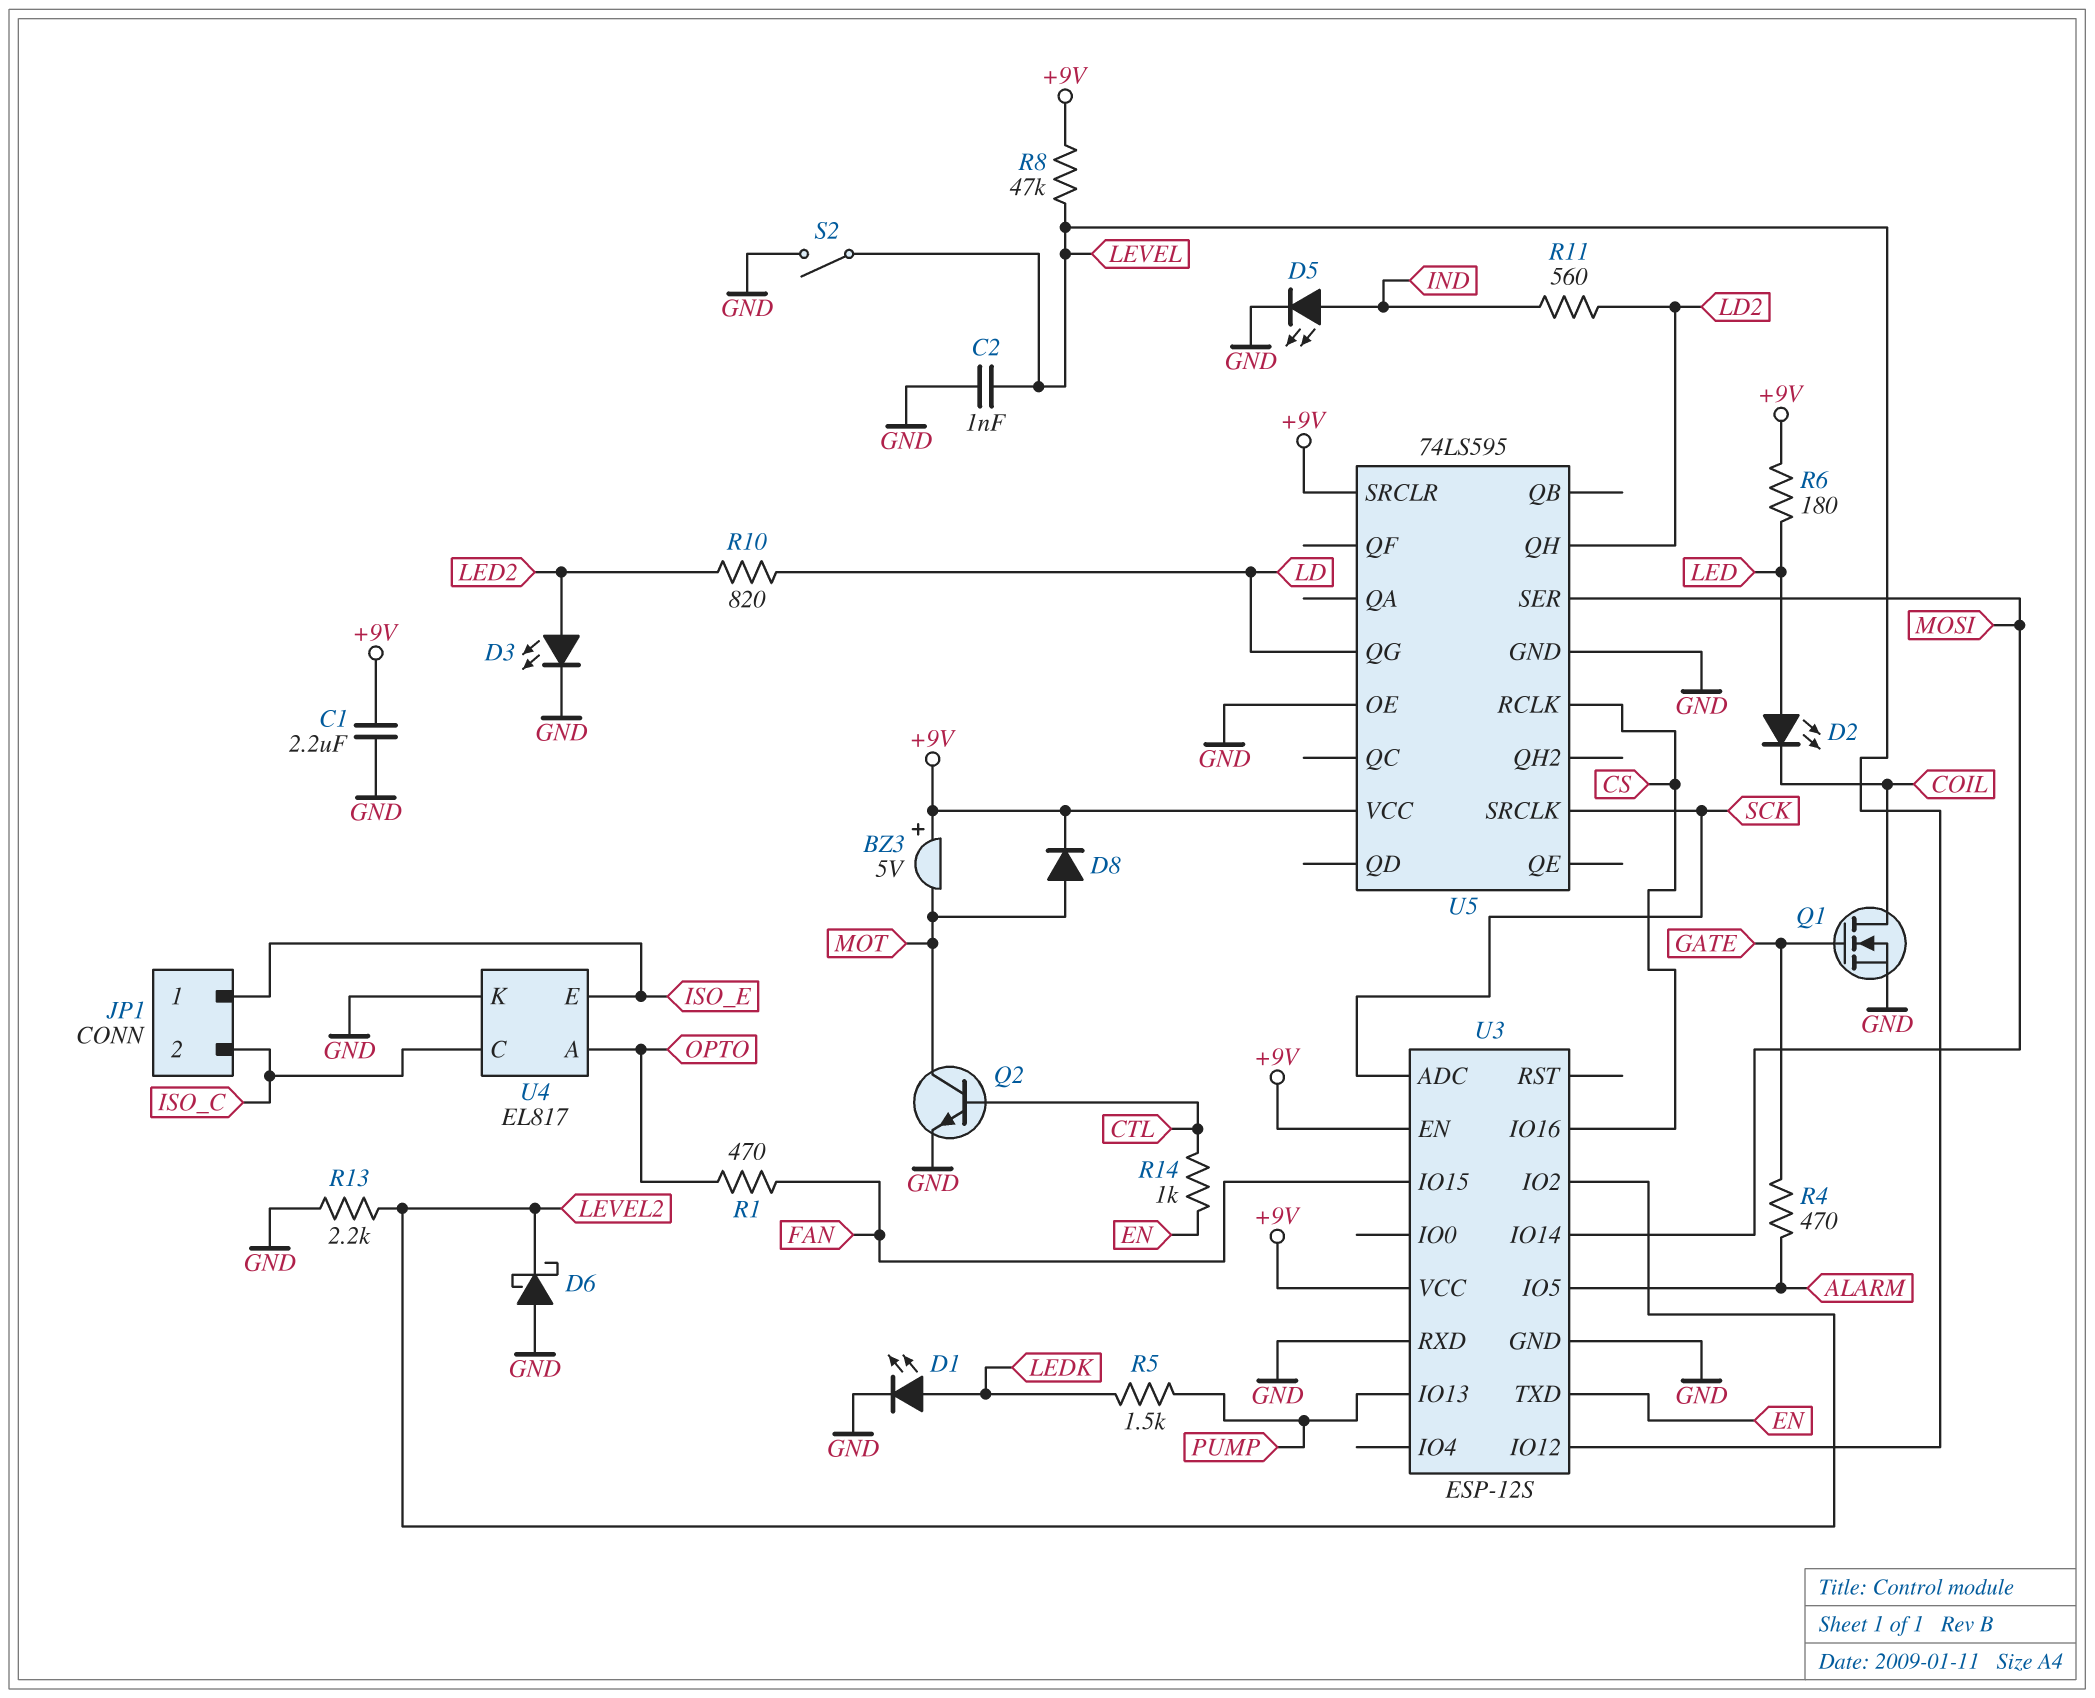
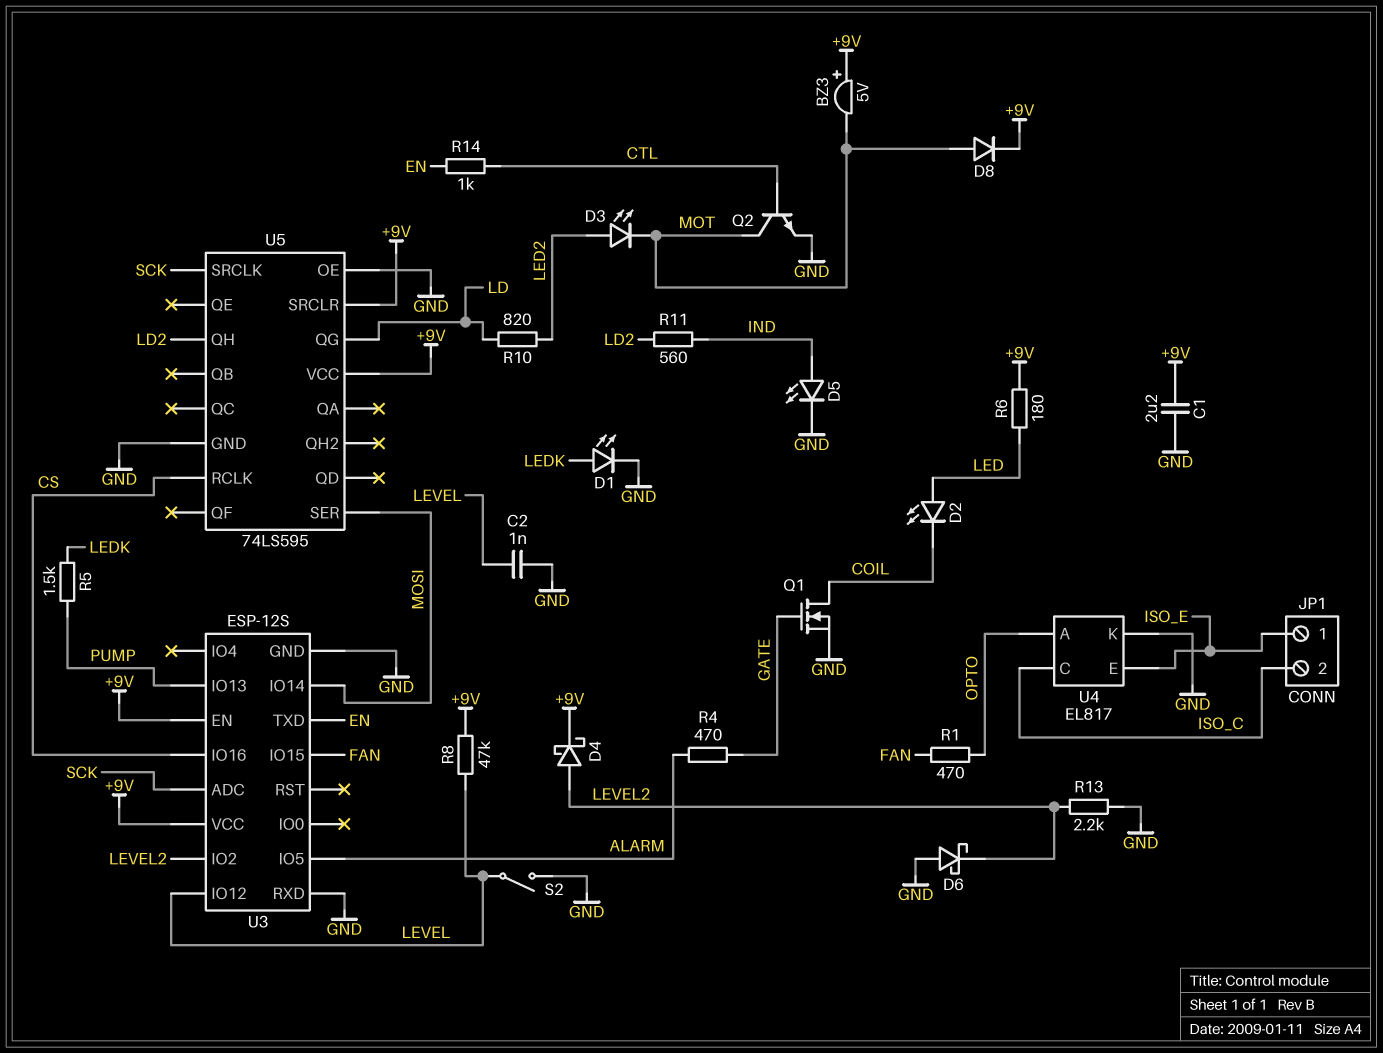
D3: LED (A LED2, K GND) -> LED (A LED2, K MOT)
D4: none -> schottky (A LEVEL2, K +9V)

